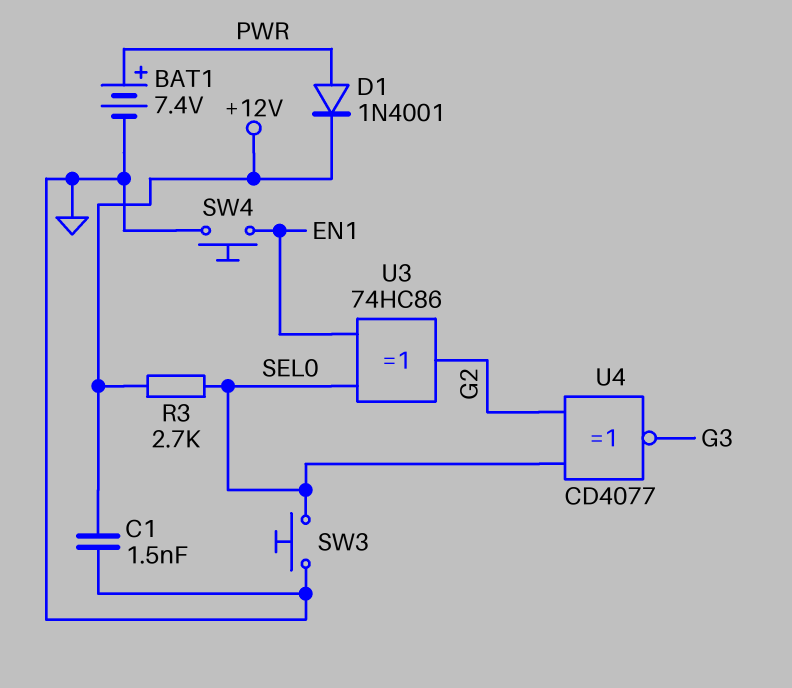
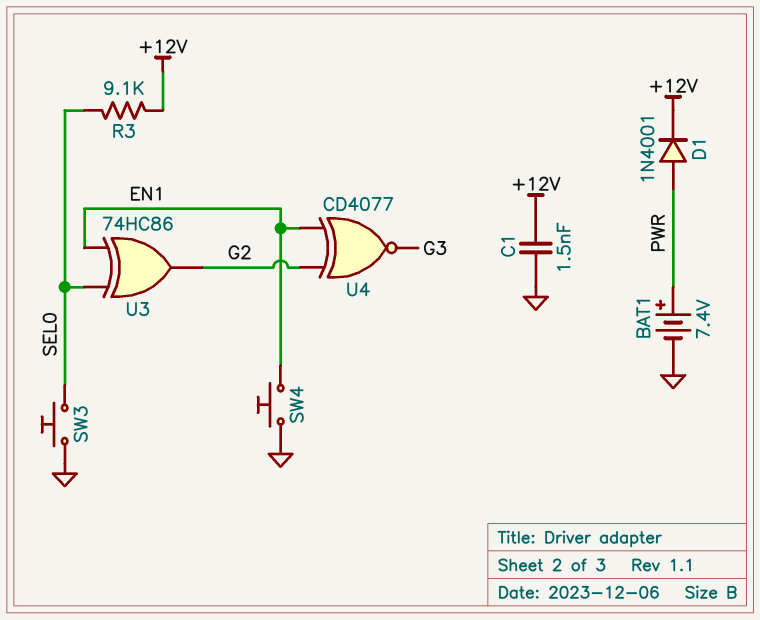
R3: 2.7k (+12V, SEL0) -> 9.1k (+12V, SEL0)
U4: XNOR CD4077 (in G2, in SEL0, out G3) -> XNOR CD4077 (in EN1, in G2, out G3)

